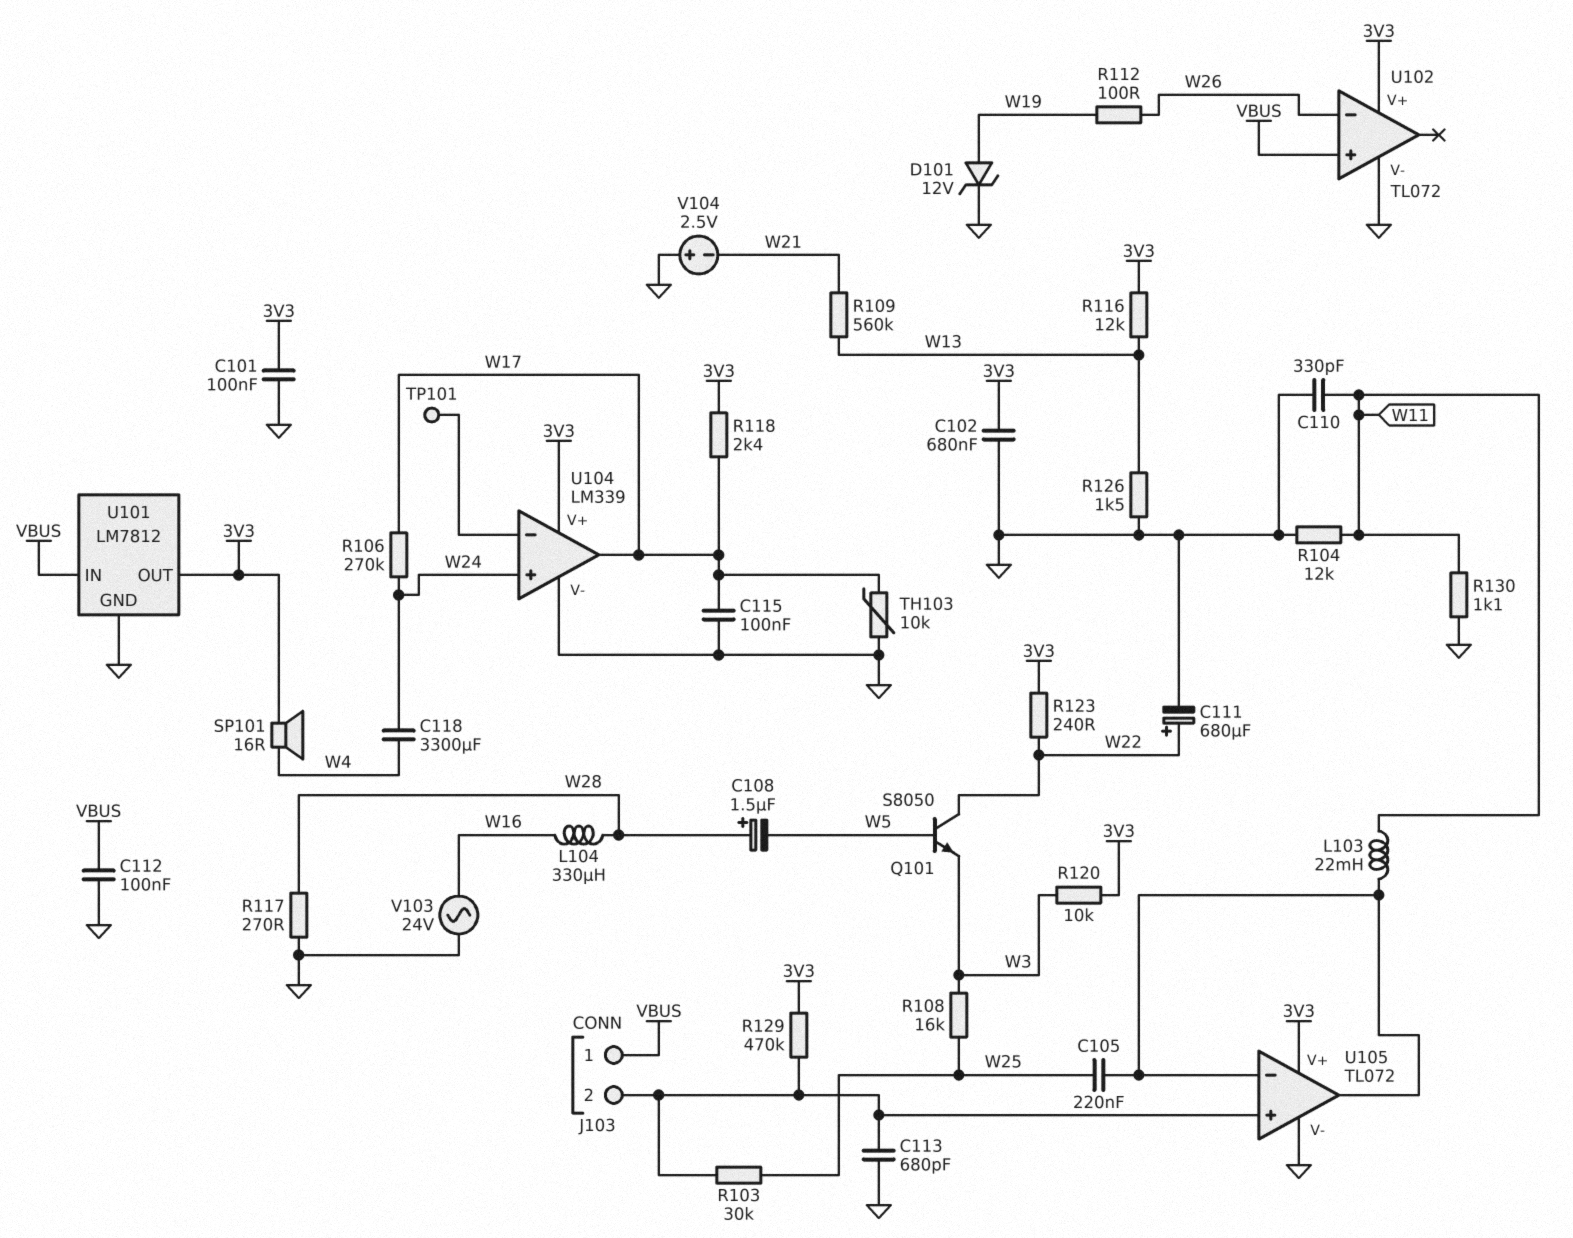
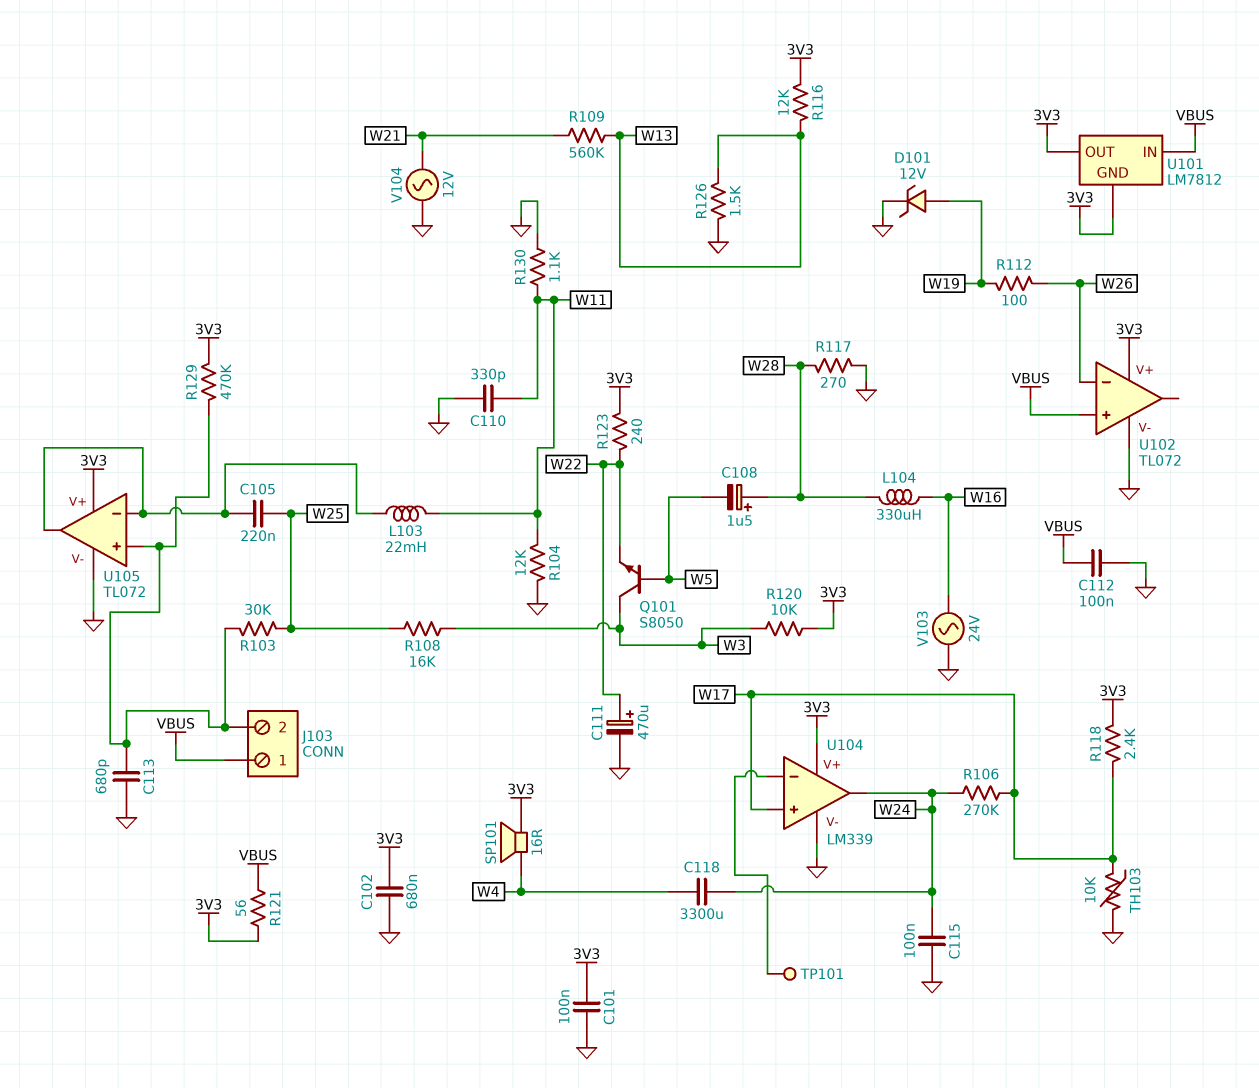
C111: 680uF (plus W22, minus GND) -> 470uF (plus W22, minus GND)
C115: 100nF (GND, W17) -> 100nF (GND, W24)
Q101: NPN S8050 (B W5, C W22, E W3) -> NPN S8050 (B W5, C W3, E W22)
R121: none -> 56 (3V3, VBUS)
U101 pin GND: GND -> 3V3
U104 pin in+: W24 -> W17
U104 pin out: W17 -> W24
V104: 2.5V (plus GND, minus W21) -> AC 12V (GND, W21)

